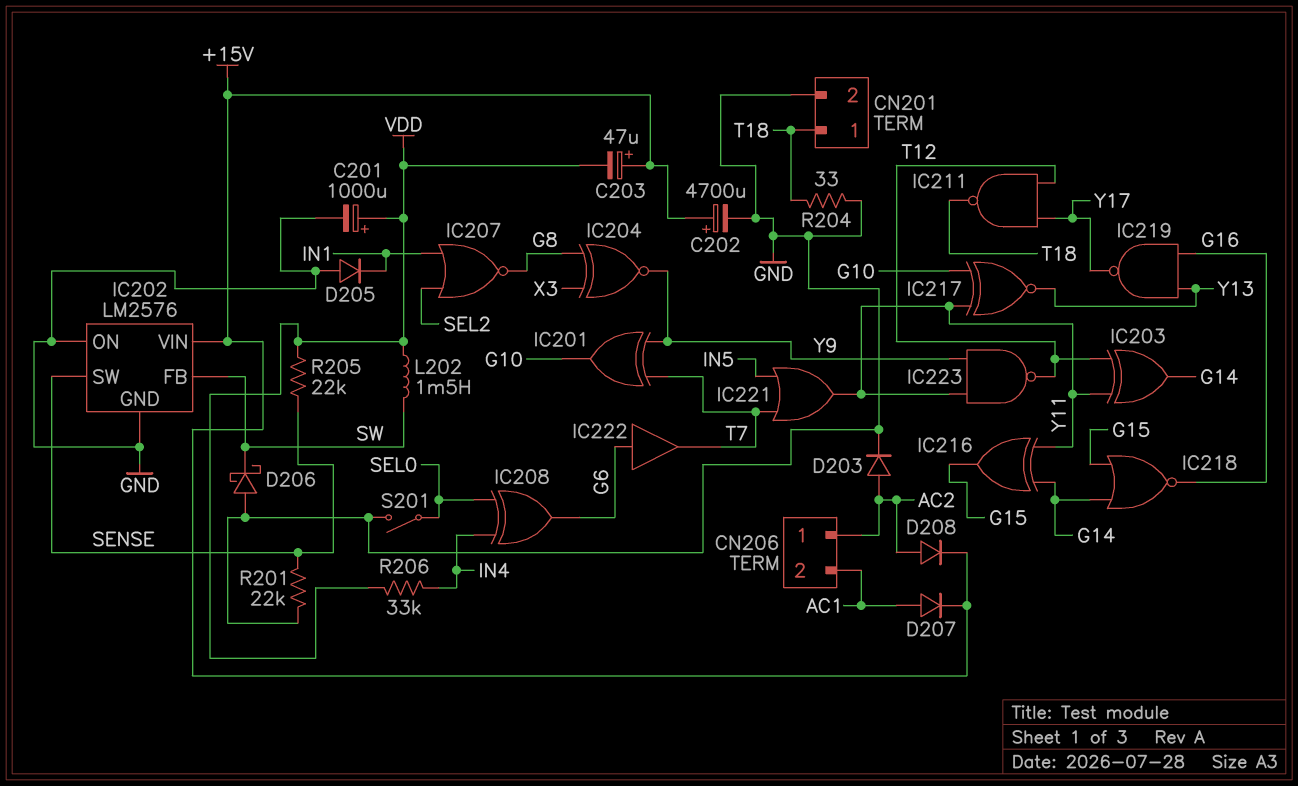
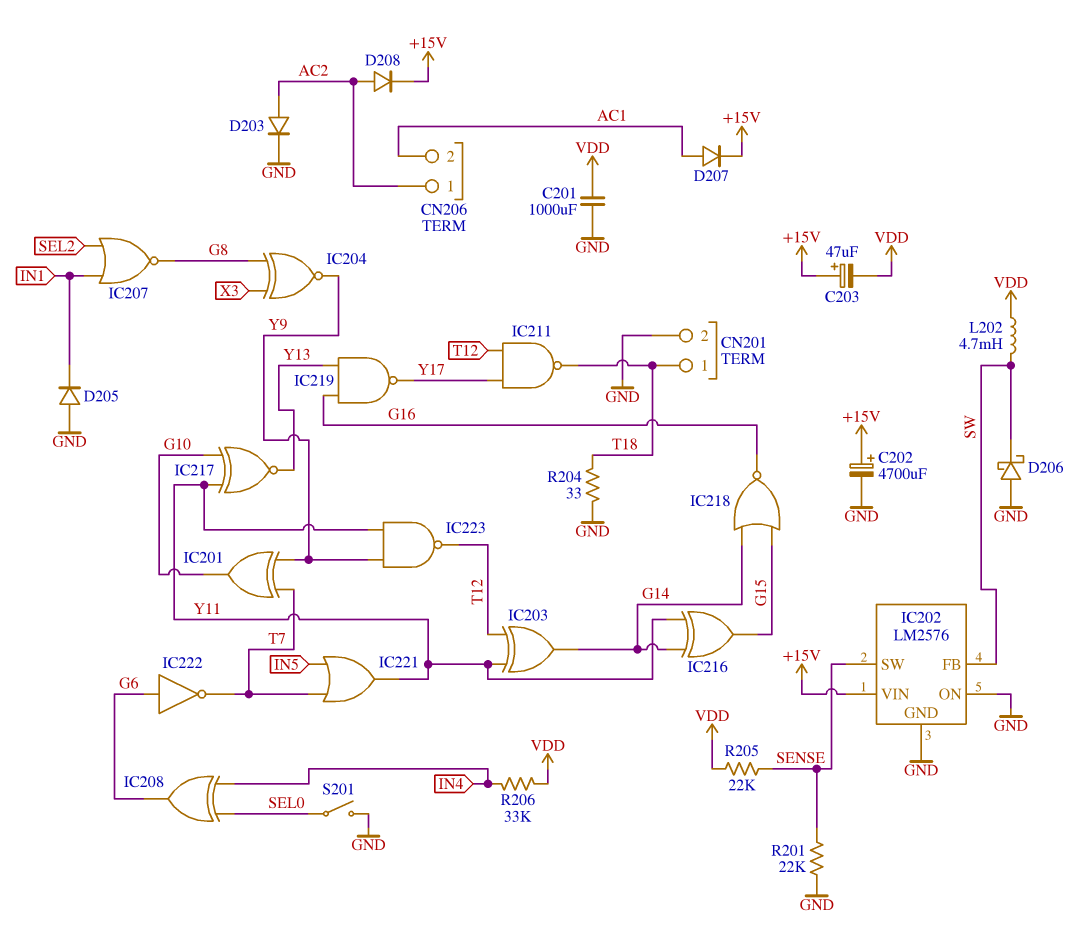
C201: 1000uF (plus VDD, minus GND) -> 1000uF (GND, VDD)
IC222: buffer (in G6, out T7) -> NOT (in G6, out T7)
L202: 1.5mH (SW, VDD) -> 4.7mH (SW, VDD)

